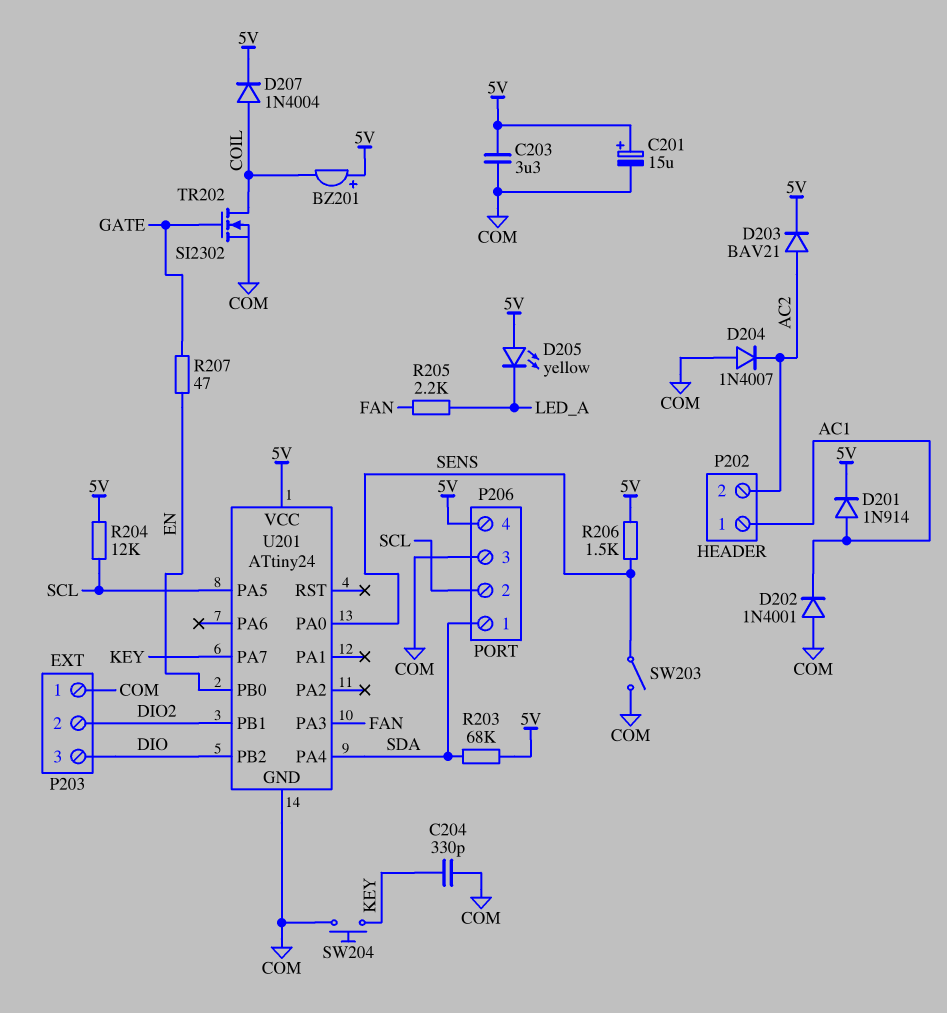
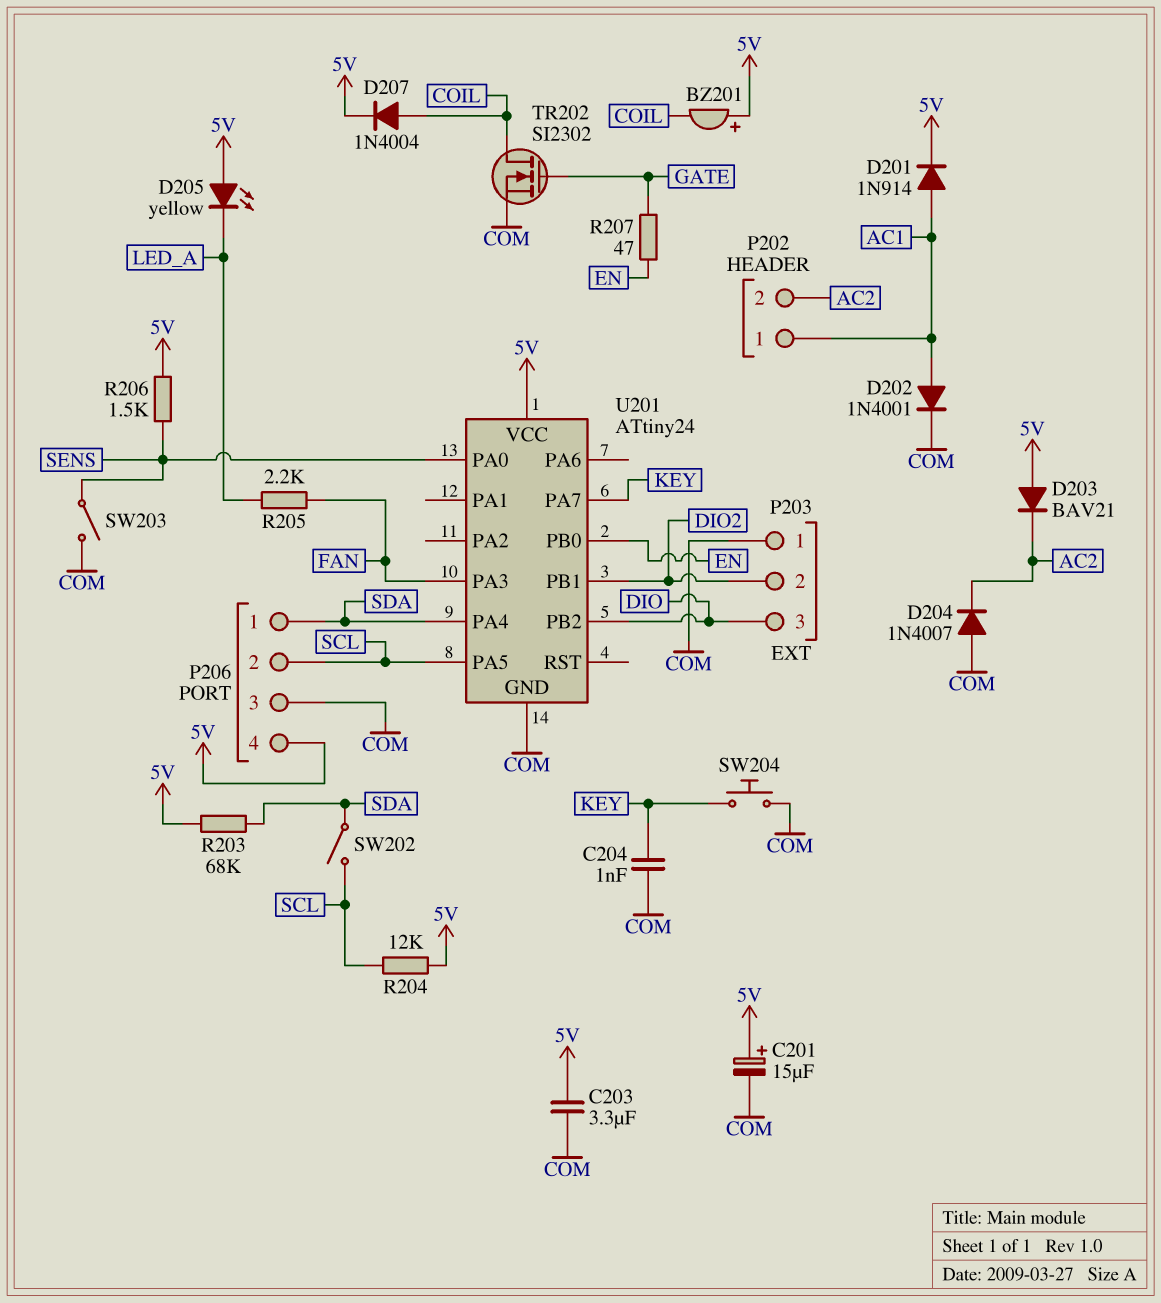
C204: 330pF (COM, KEY) -> 1nF (COM, KEY)
D202: diode 1N4001 (A COM, K AC1) -> diode 1N4001 (A AC1, K COM)
D203: diode BAV21 (A AC2, K 5V) -> diode BAV21 (A 5V, K AC2)
SW202: none -> switch (SCL, SDA)

